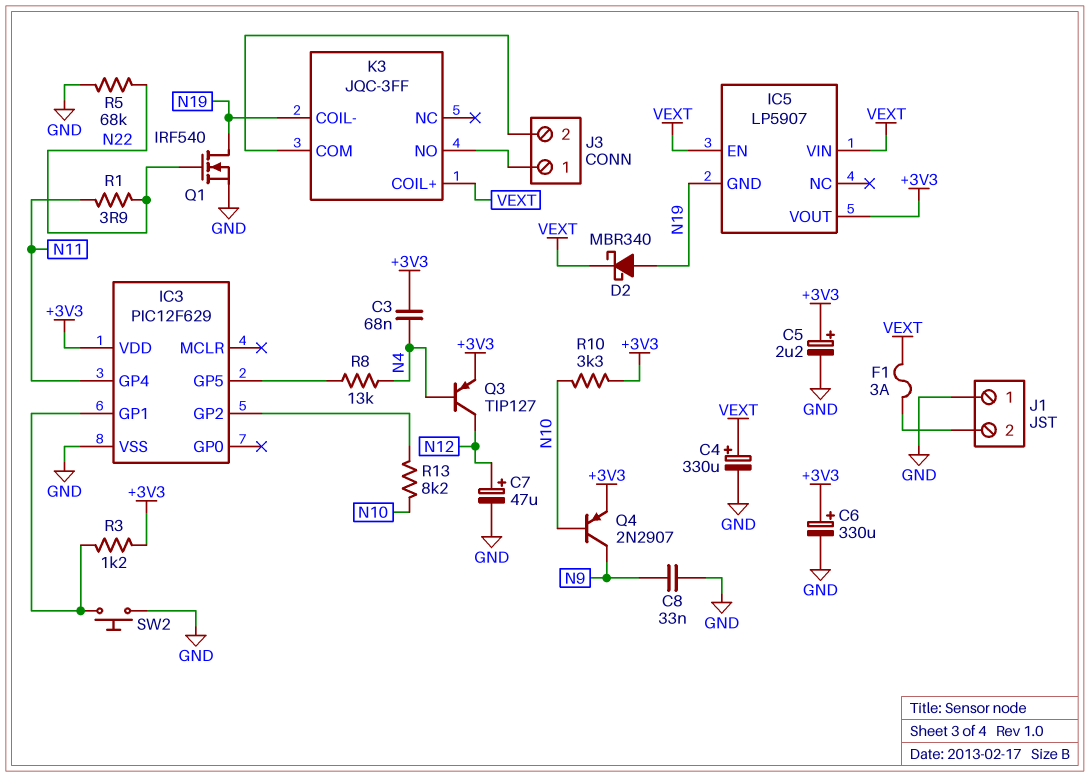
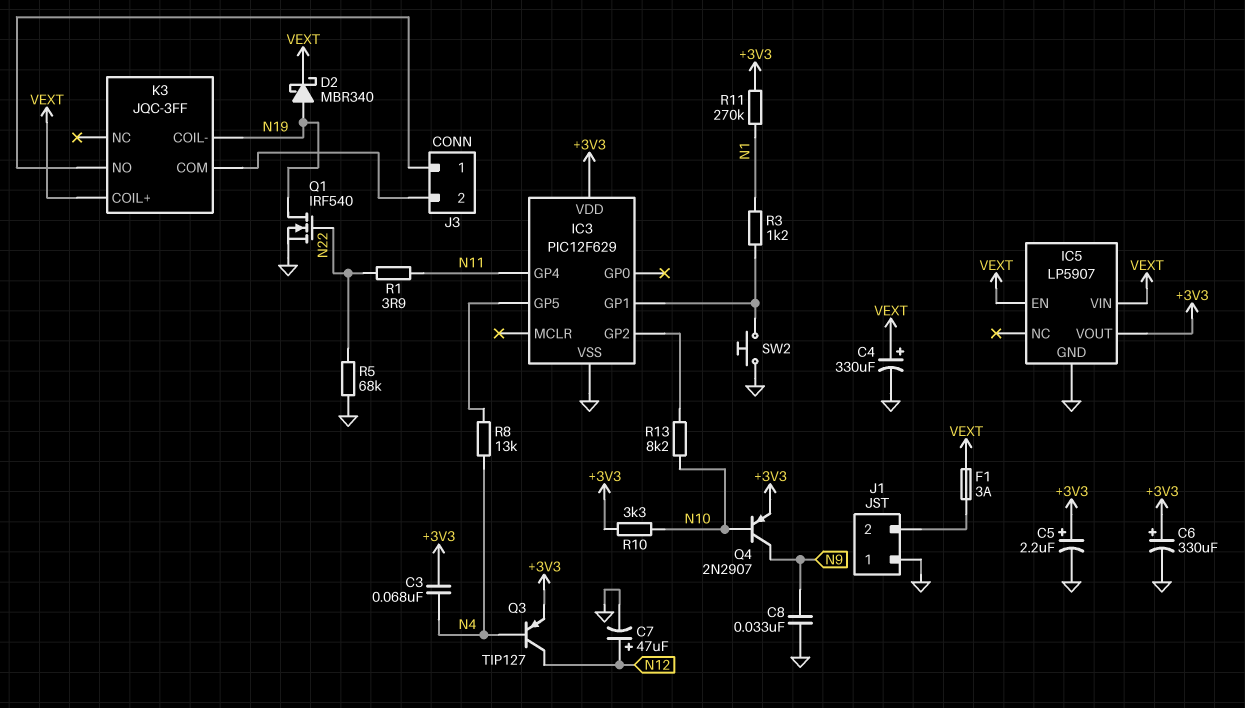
IC5 pin GND: N19 -> GND
R3: 1.2k (+3V3, IC3/GP1) -> 1.2k (IC3/GP1, N1)
R11: none -> 270k (+3V3, N1)

